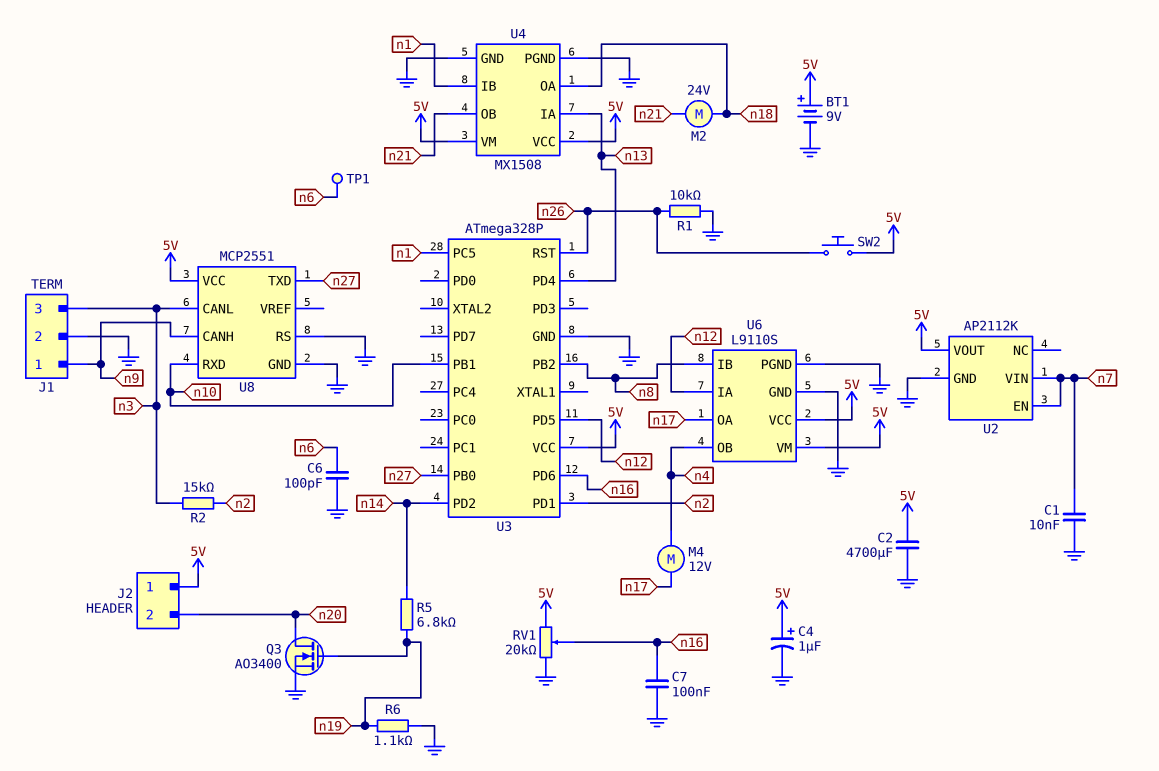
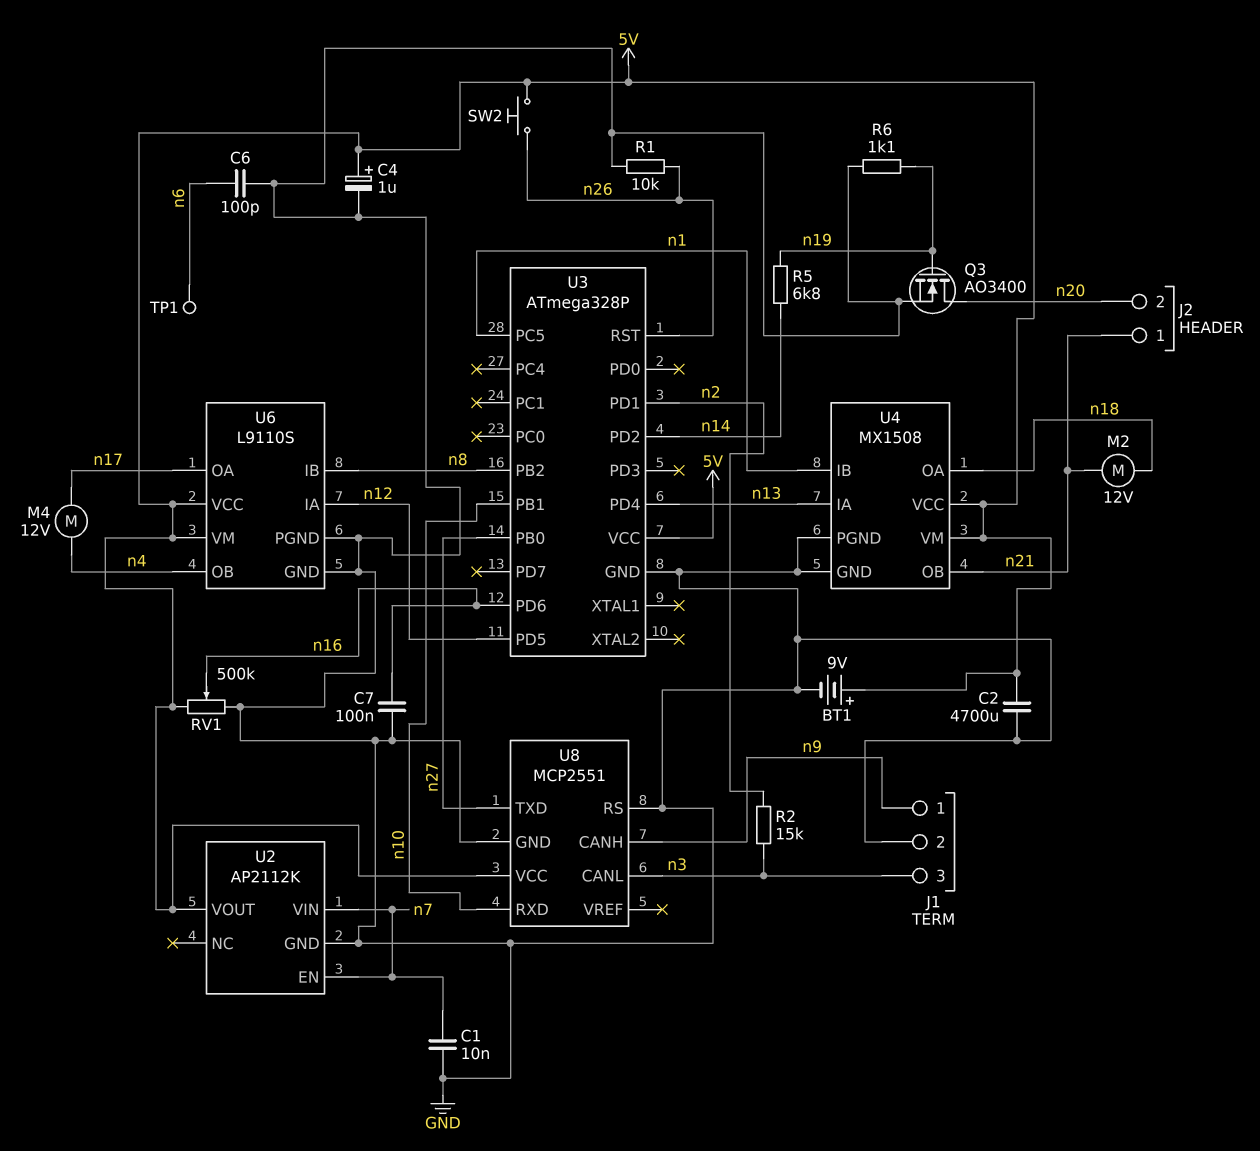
J2 pin 1: 5V -> n21
M2: motor 24V (n18, n21) -> motor 12V (n18, n21)
RV1: 20k (5V, GND, wiper n16) -> 500k (5V, GND, wiper n16)

